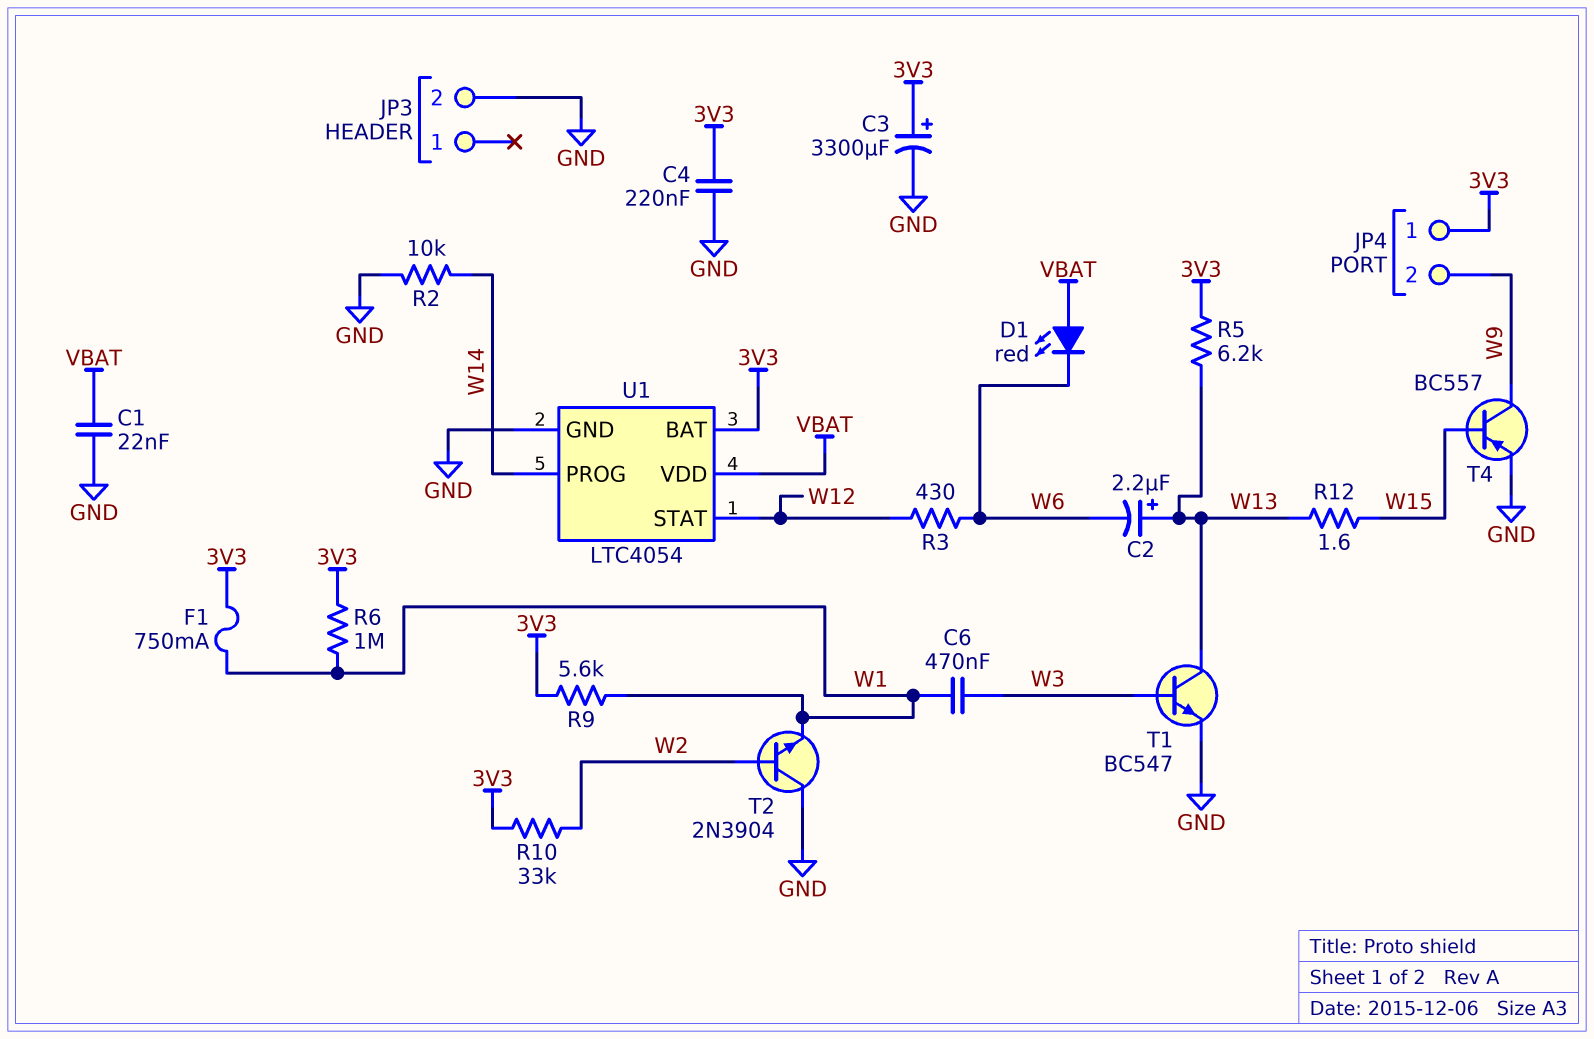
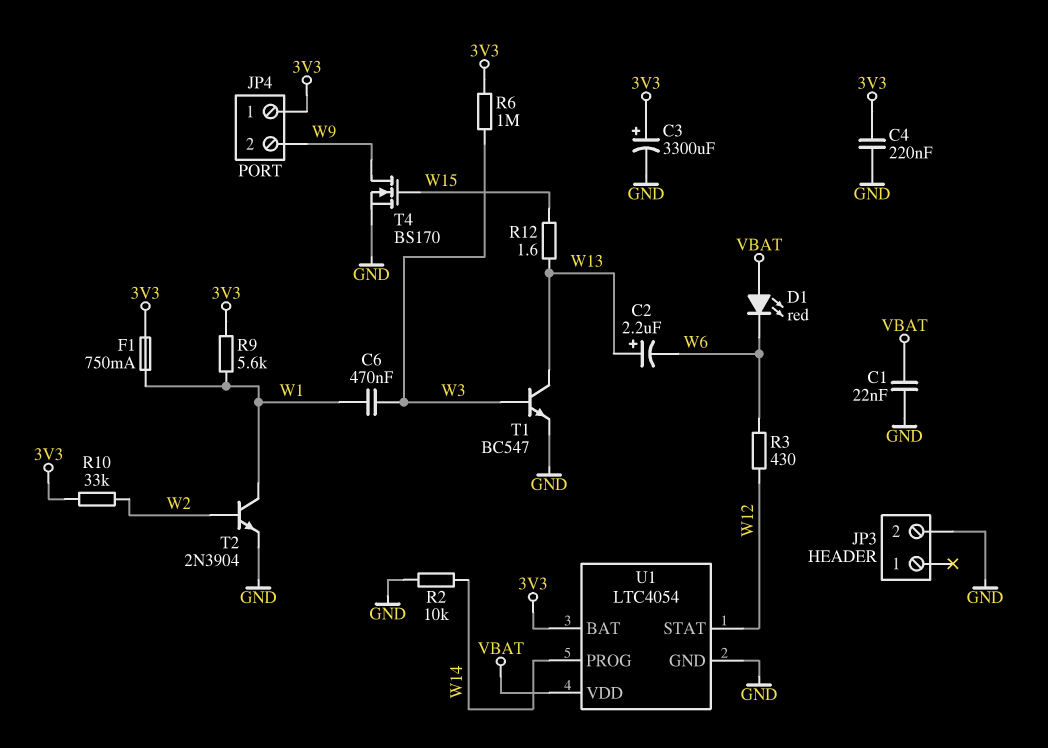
R5: 6.2k (3V3, W13) -> none
R6: 1M (3V3, W1) -> 1M (3V3, W3)
T2: NPN 2N3904 (B W2, C GND, E W1) -> NPN 2N3904 (B W2, C W1, E GND)
T4: PNP BC557 (B W15, C W9, E GND) -> NMOS BS170 (G W15, D W9, S GND)

